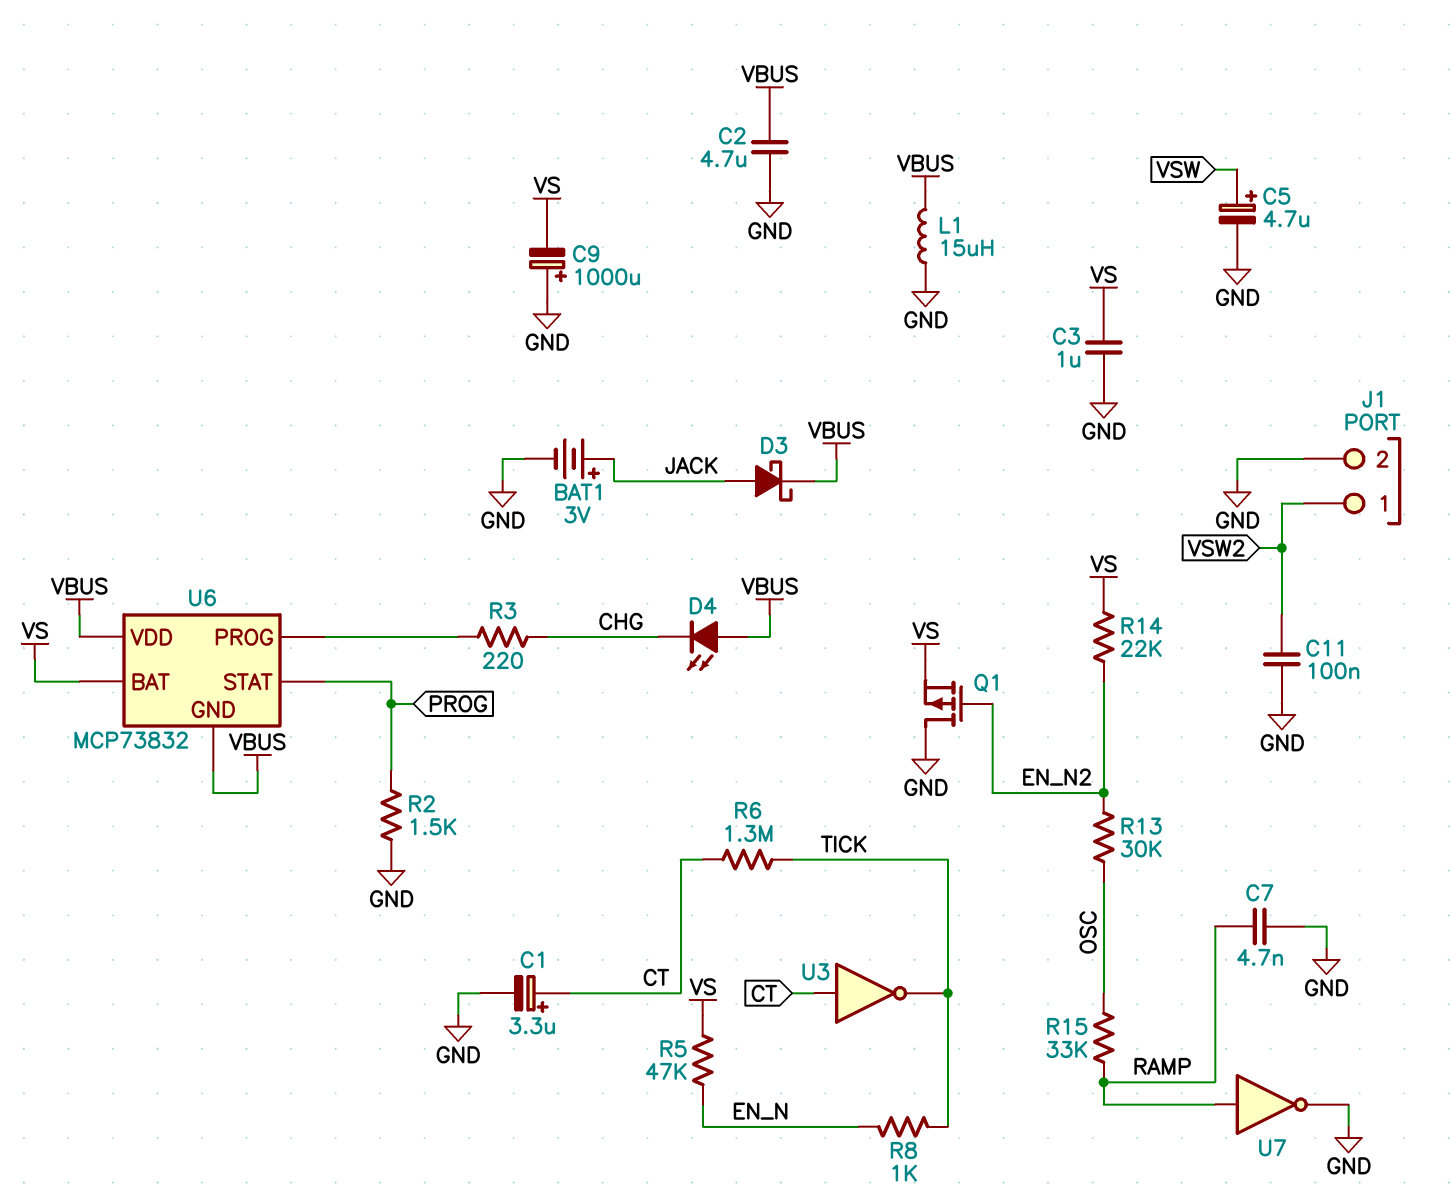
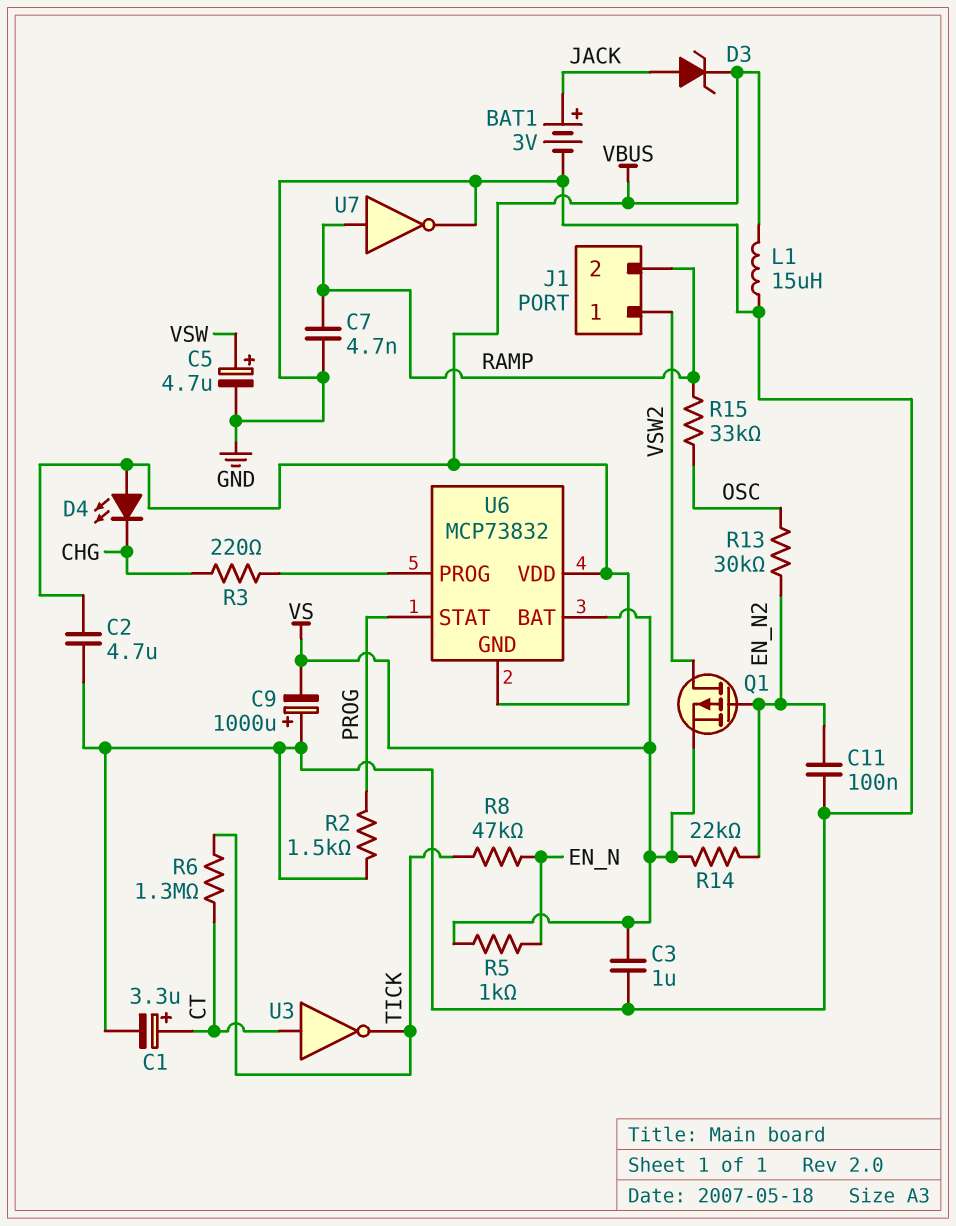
C11: 100nF (GND, VSW2) -> 100nF (EN_N2, GND)
D3: schottky (A JACK, K VBUS) -> zener (A JACK, K VBUS)
J1 pin 2: GND -> RAMP
Q1: PMOS (G EN_N2, D GND, S VS) -> PMOS (G EN_N2, D VSW2, S VS)
R5: 47k (EN_N, VS) -> 1k (EN_N, VS)
R8: 1k (EN_N, TICK) -> 47k (EN_N, TICK)

